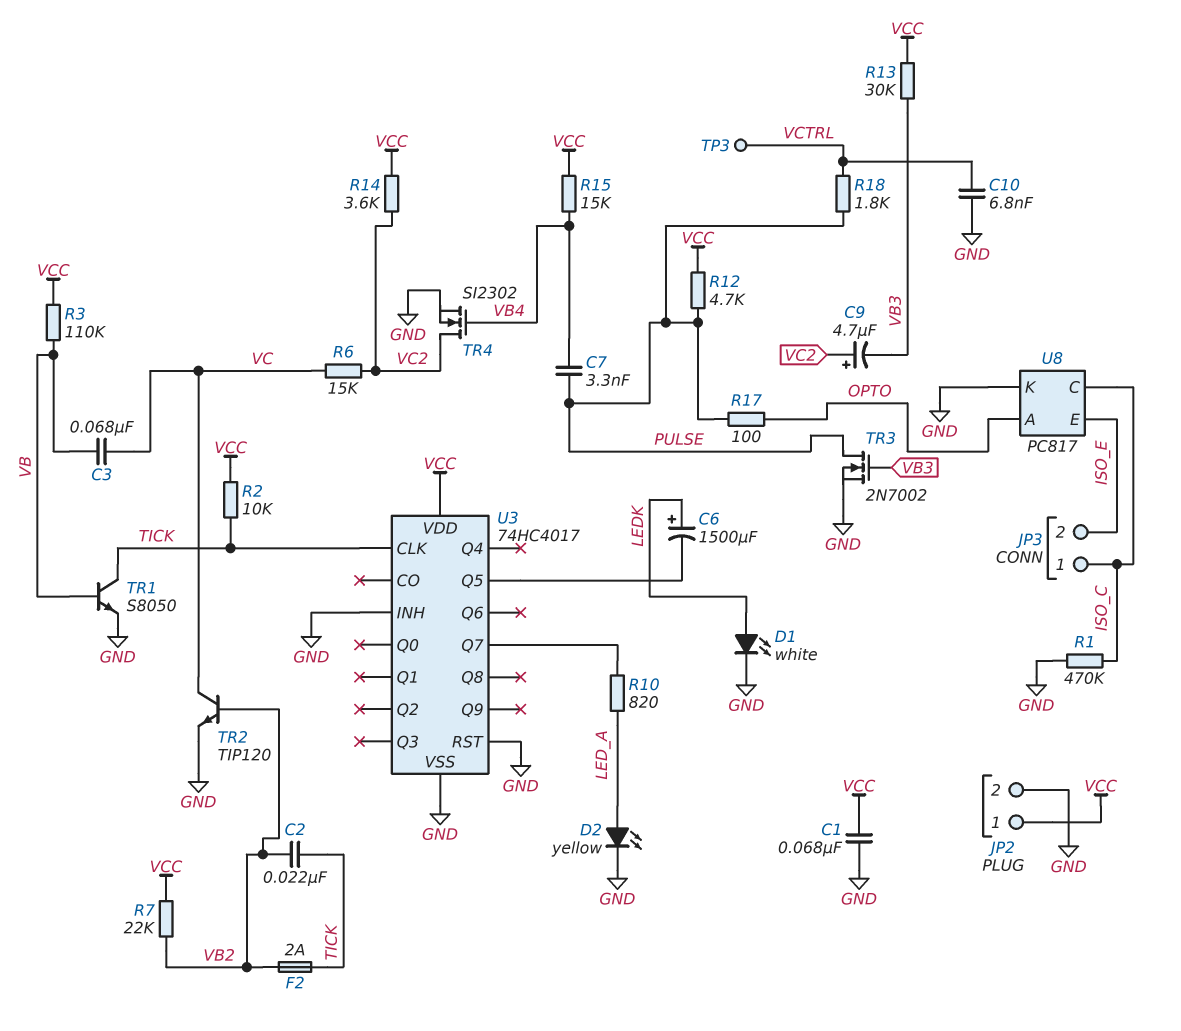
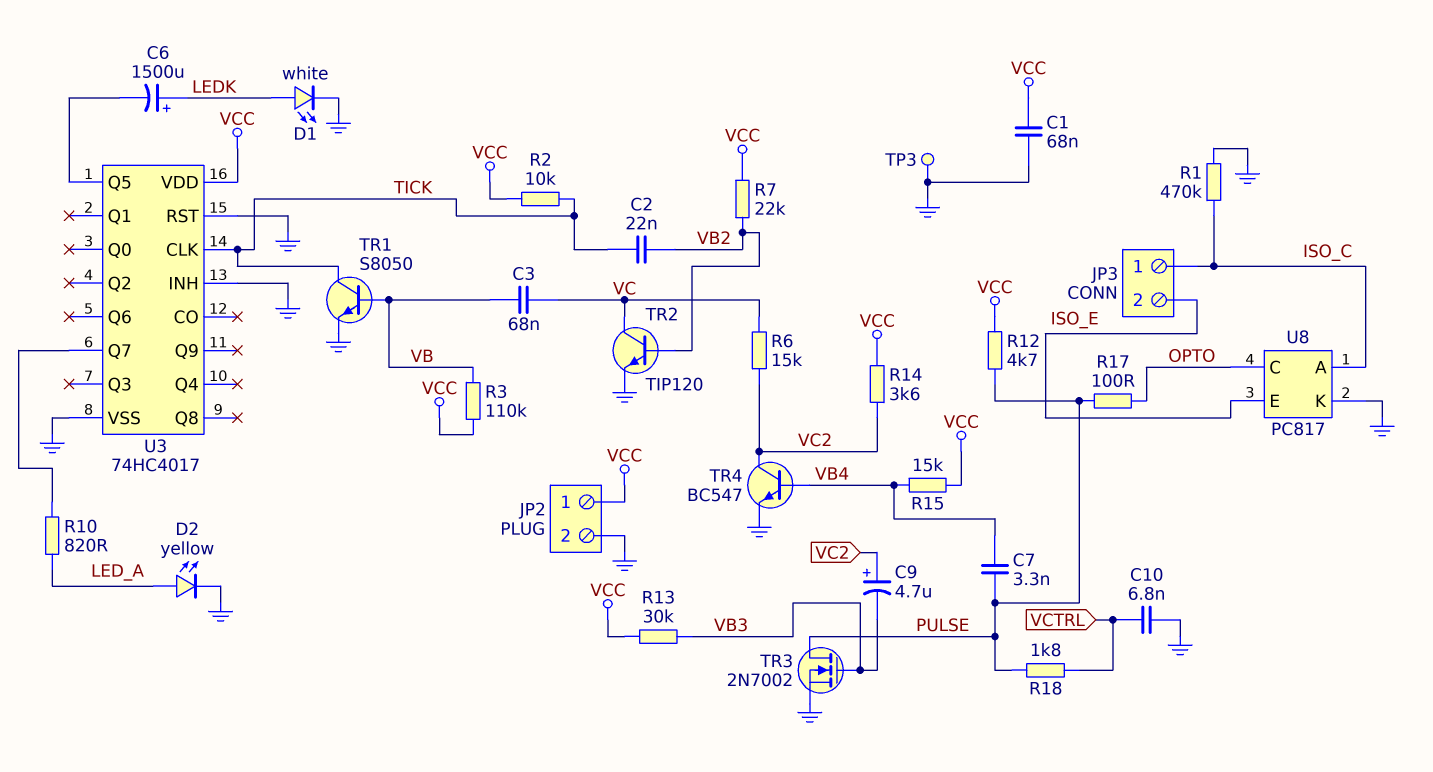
F2: 2A (TICK, VB2) -> none
TP3: test point (VCTRL) -> test point (GND)
TR4: NMOS SI2302 (G VB4, D VC2, S GND) -> NPN BC547 (B VB4, C VC2, E GND)
U8 pin A: OPTO -> ISO_C
U8 pin C: ISO_C -> OPTO

